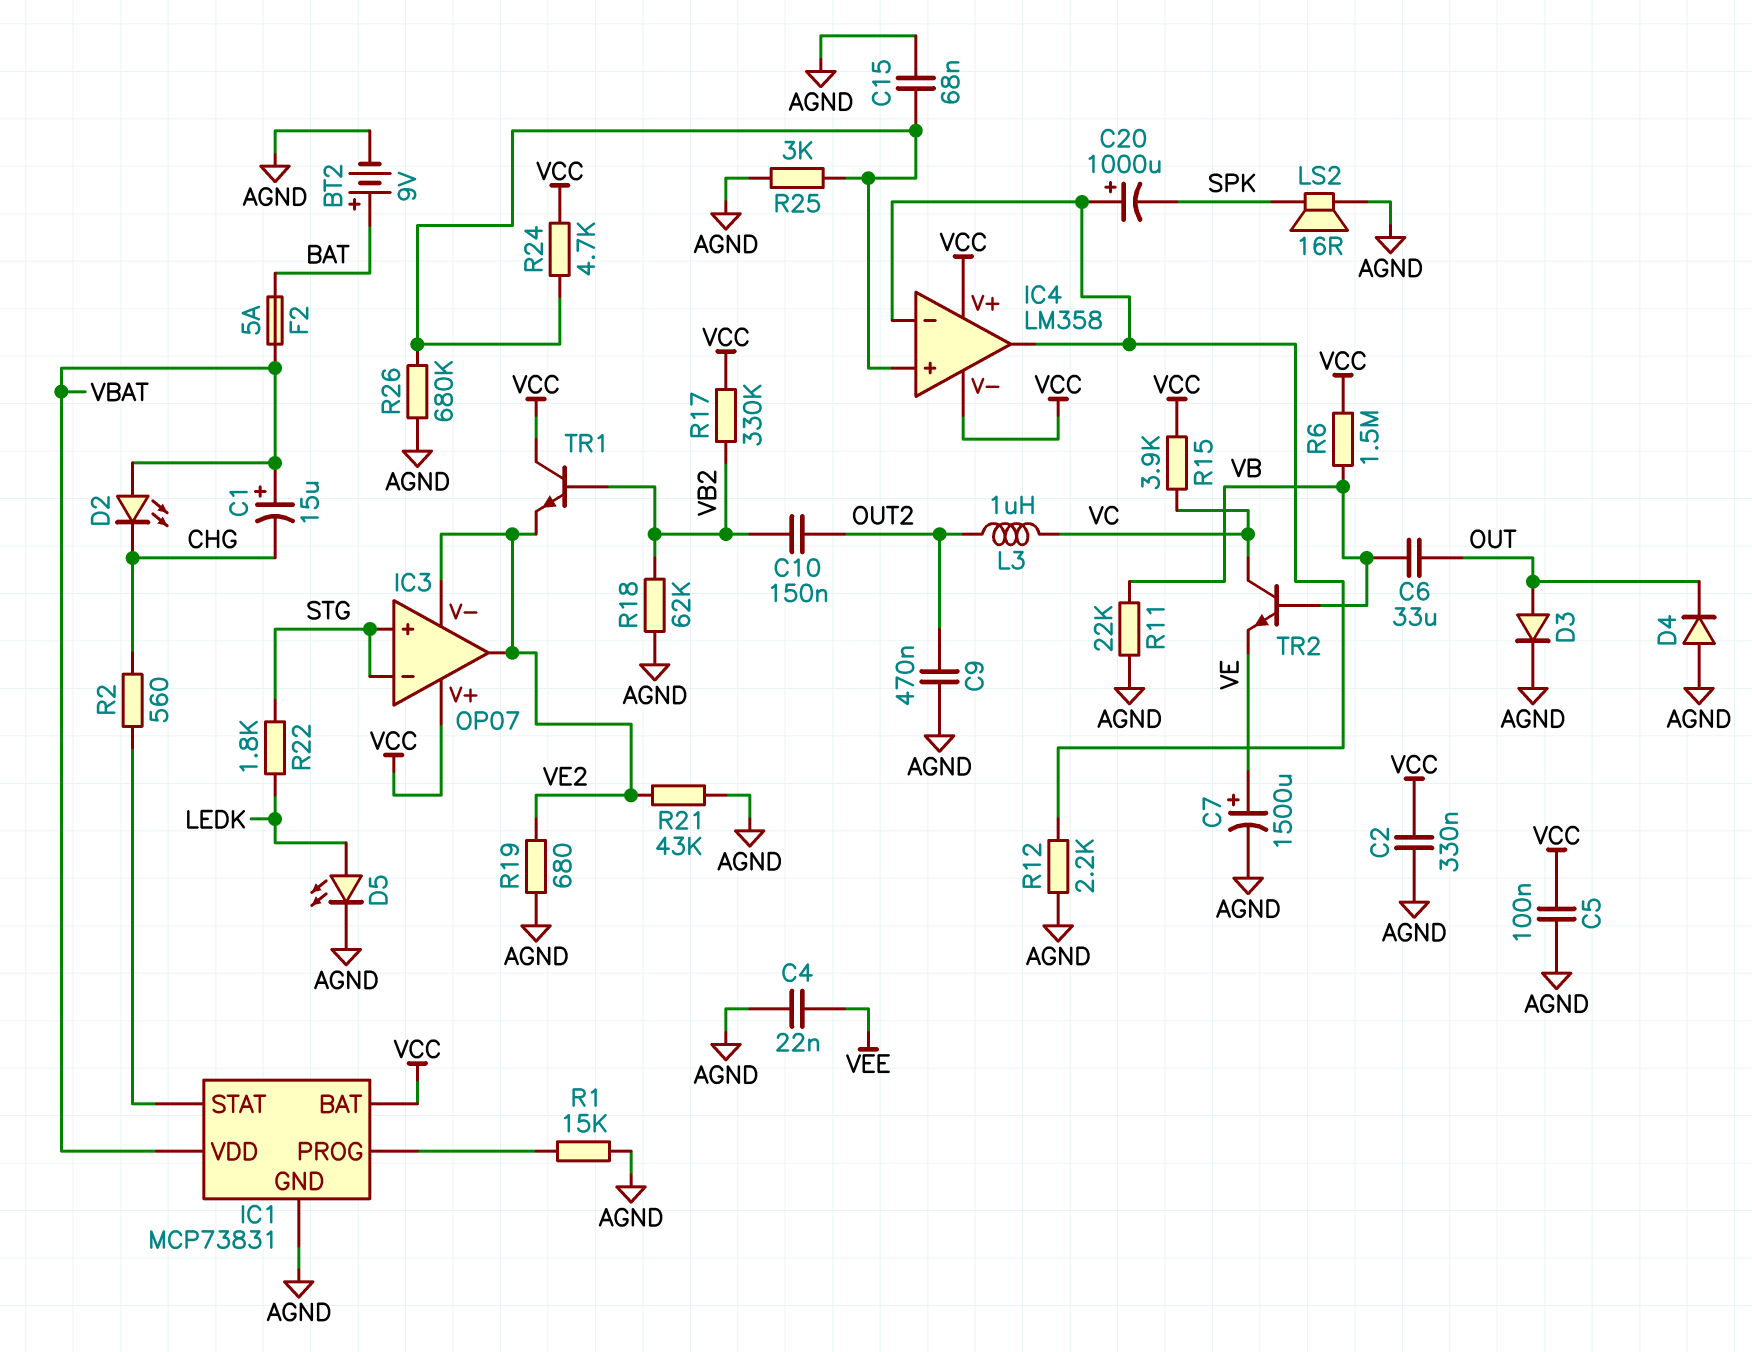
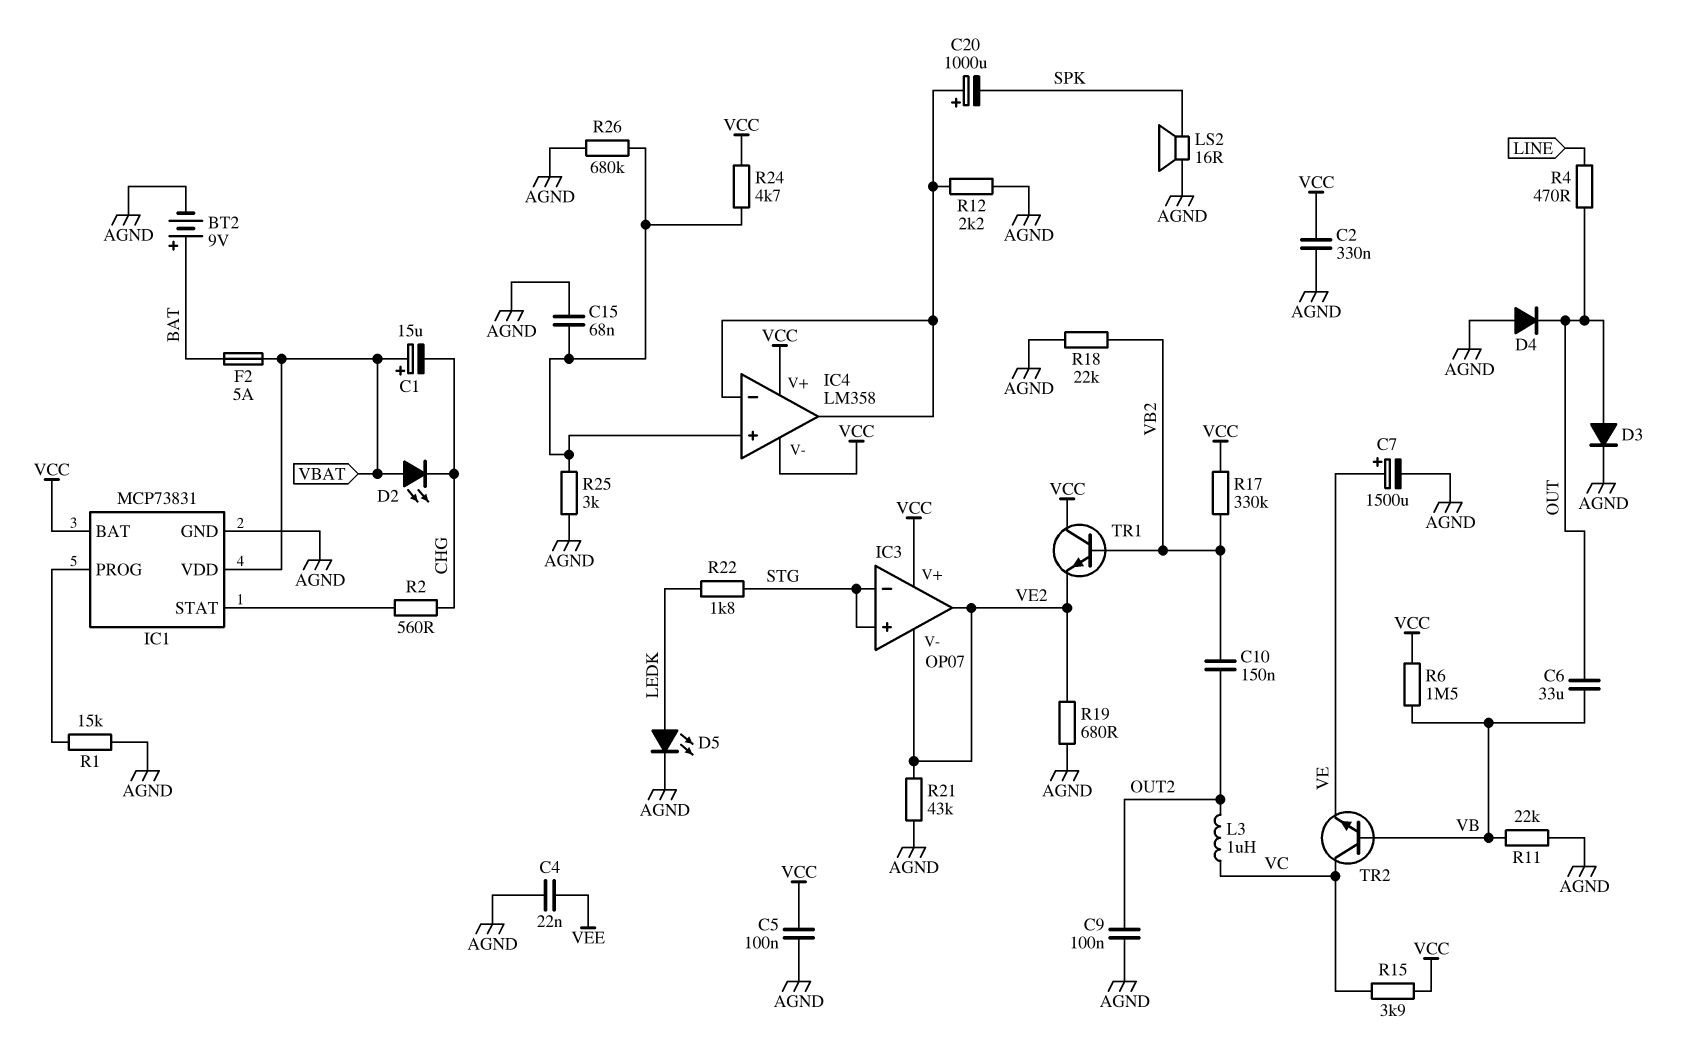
C9: 470nF (AGND, OUT2) -> 100nF (AGND, OUT2)
R4: none -> 470 (LINE, OUT)
R18: 62k (AGND, VB2) -> 22k (AGND, VB2)

